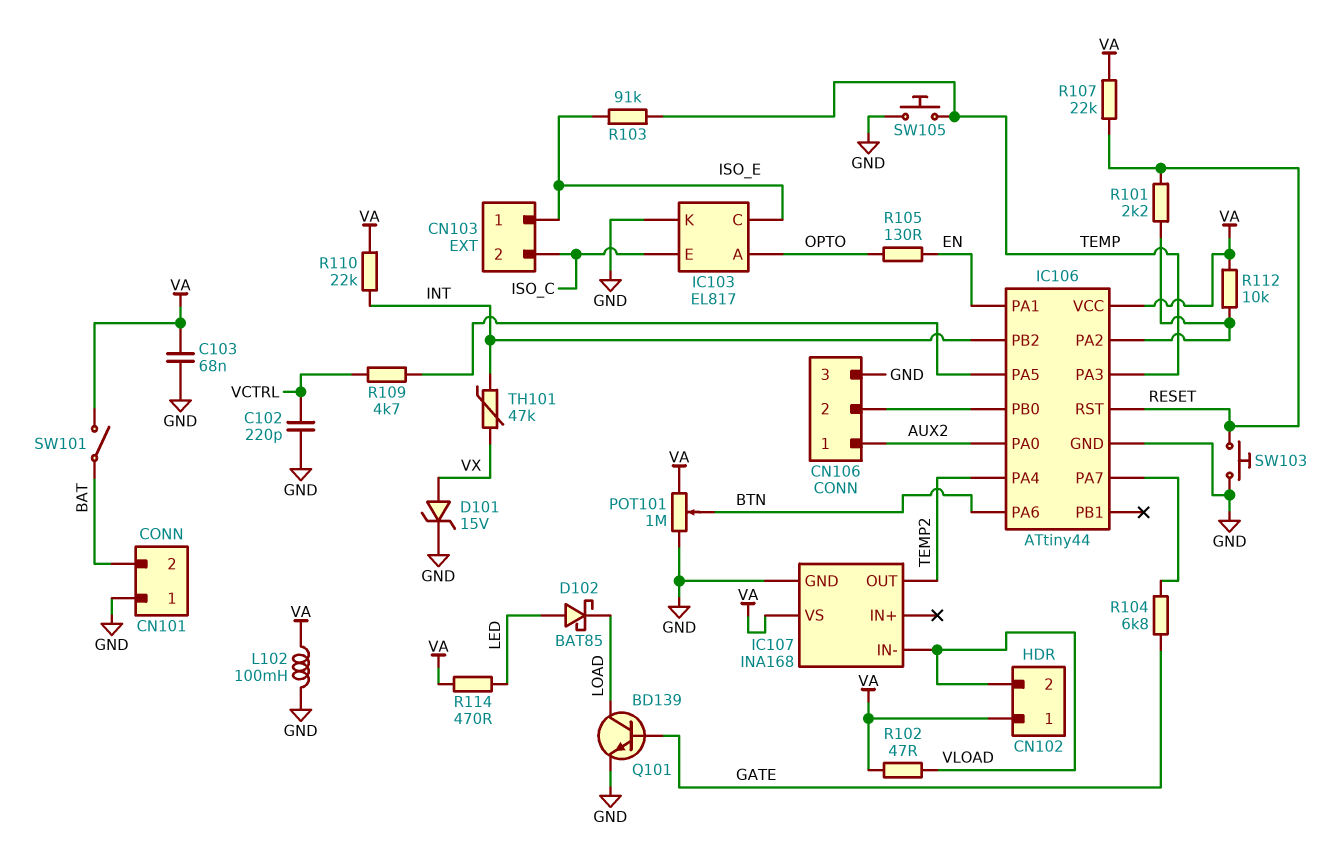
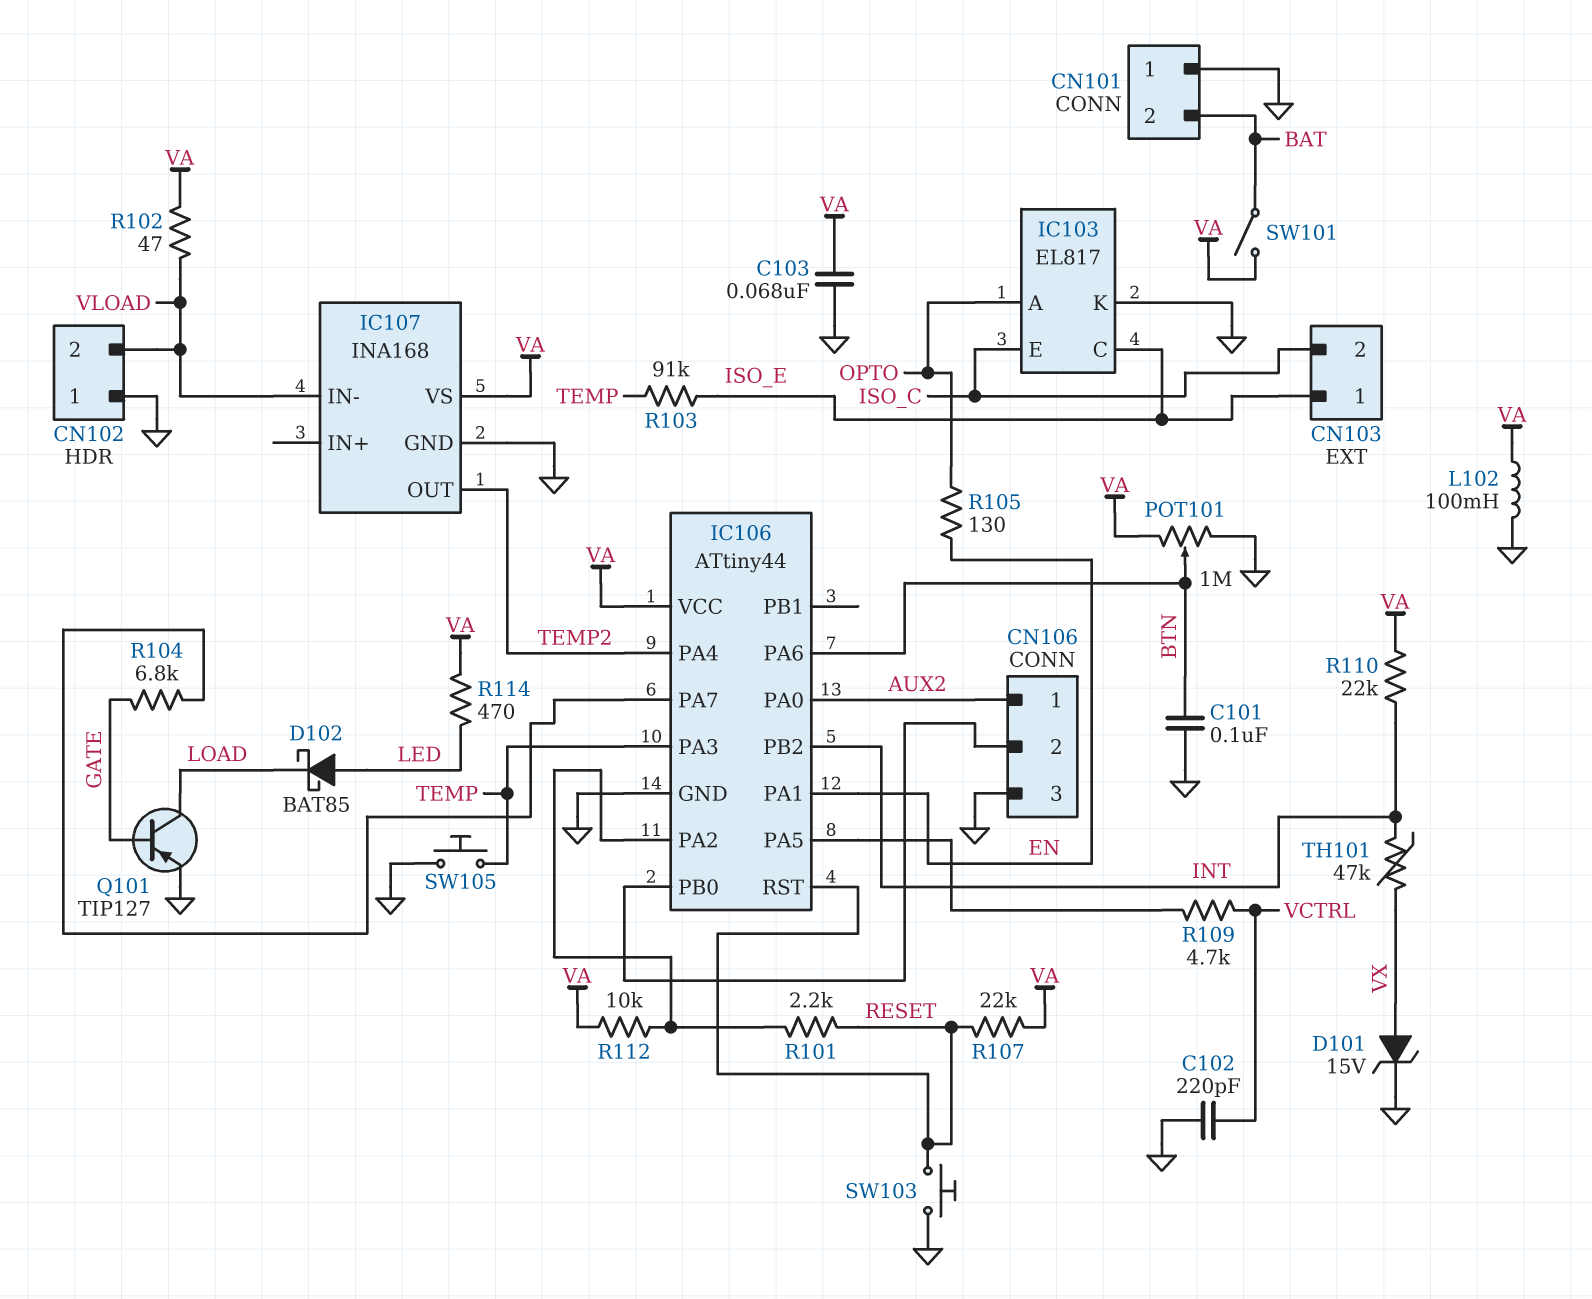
C101: none -> 100nF (BTN, GND)
CN102 pin 1: VA -> GND
Q101: NPN BD139 (B GATE, C LOAD, E GND) -> PNP TIP127 (B GATE, C LOAD, E GND)

